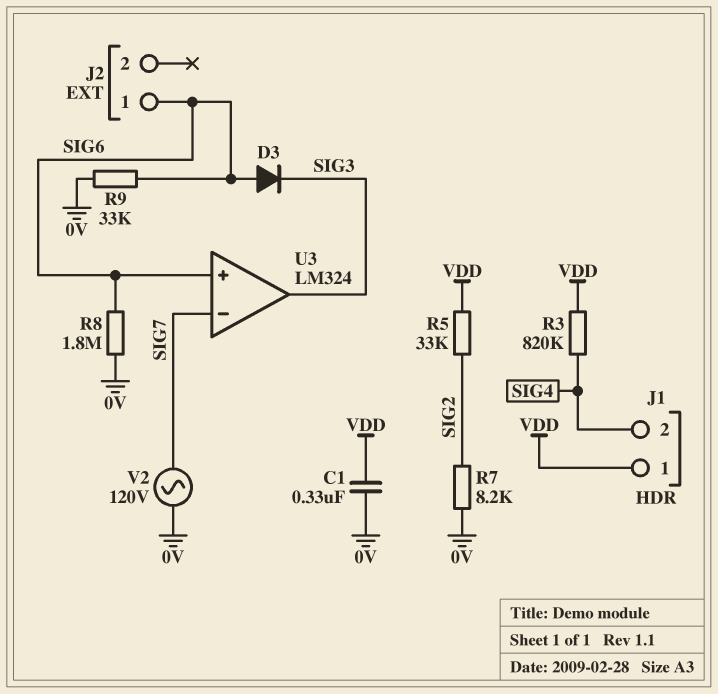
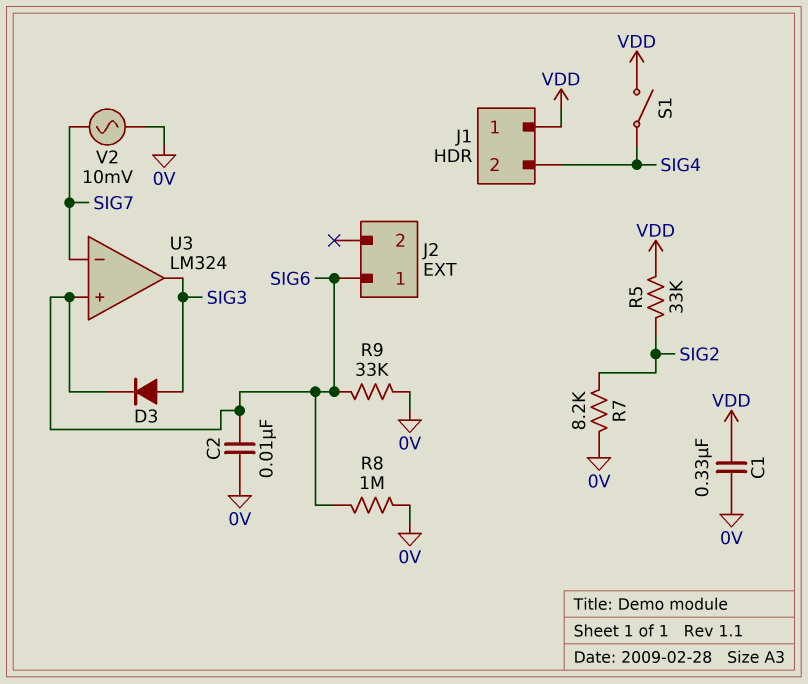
C2: none -> 10nF (0V, SIG6)
D3: diode (A SIG6, K SIG3) -> diode (A SIG3, K SIG6)
R3: 820k (SIG4, VDD) -> none
R8: 1.8M (0V, SIG6) -> 1M (0V, SIG6)
S1: none -> switch (SIG4, VDD)
V2: AC 120V (0V, SIG7) -> AC 10mV (0V, SIG7)

